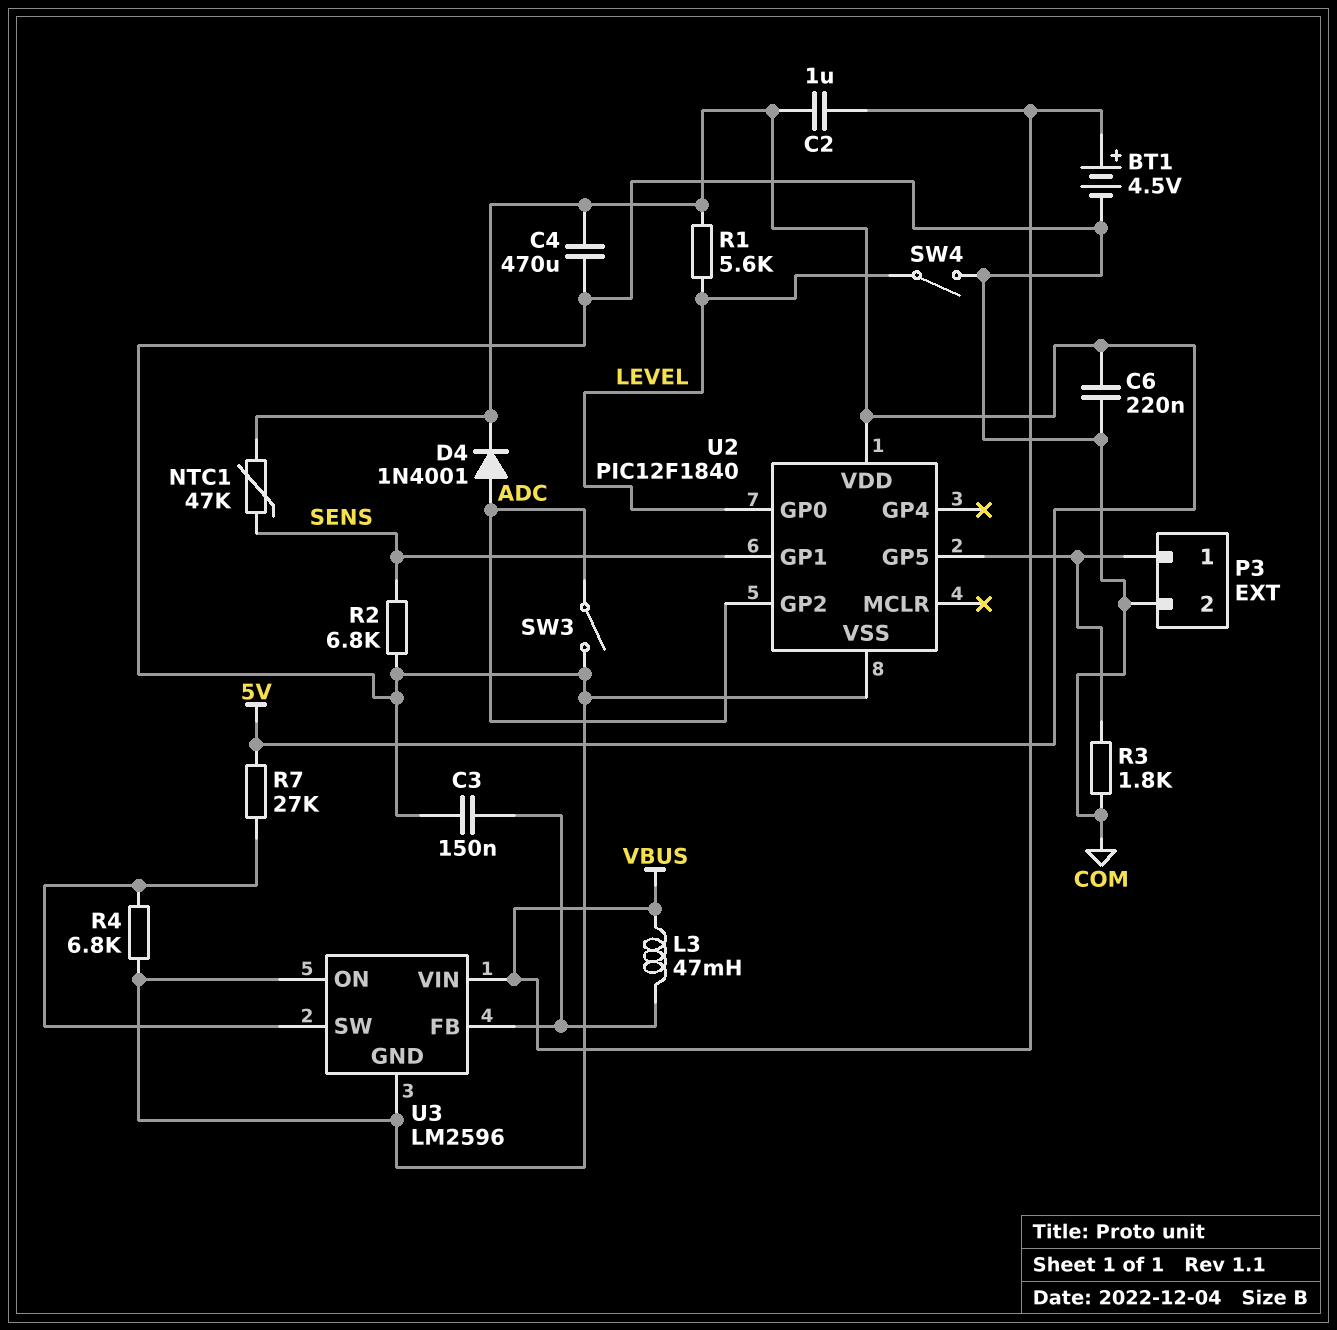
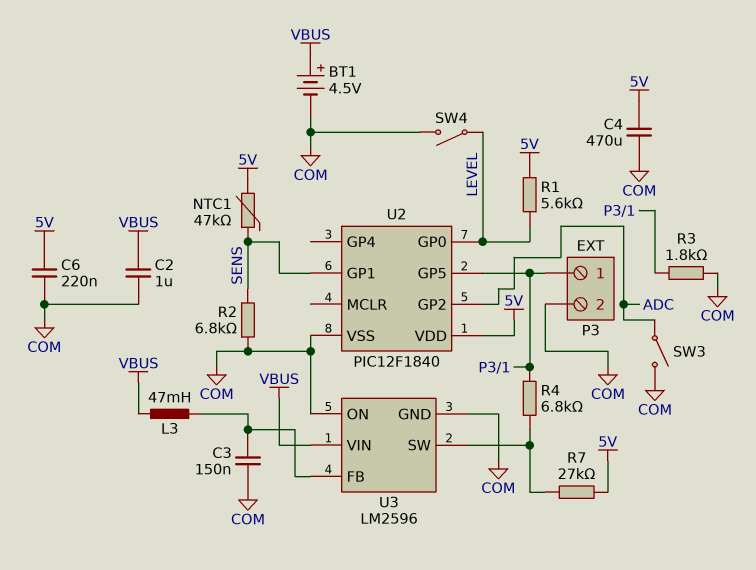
C2: 1uF (5V, VBUS) -> 1uF (COM, VBUS)
D4: diode 1N4001 (A ADC, K 5V) -> none
R4: 6.8k (COM, U3/SW) -> 6.8k (P3/1, U3/SW)

